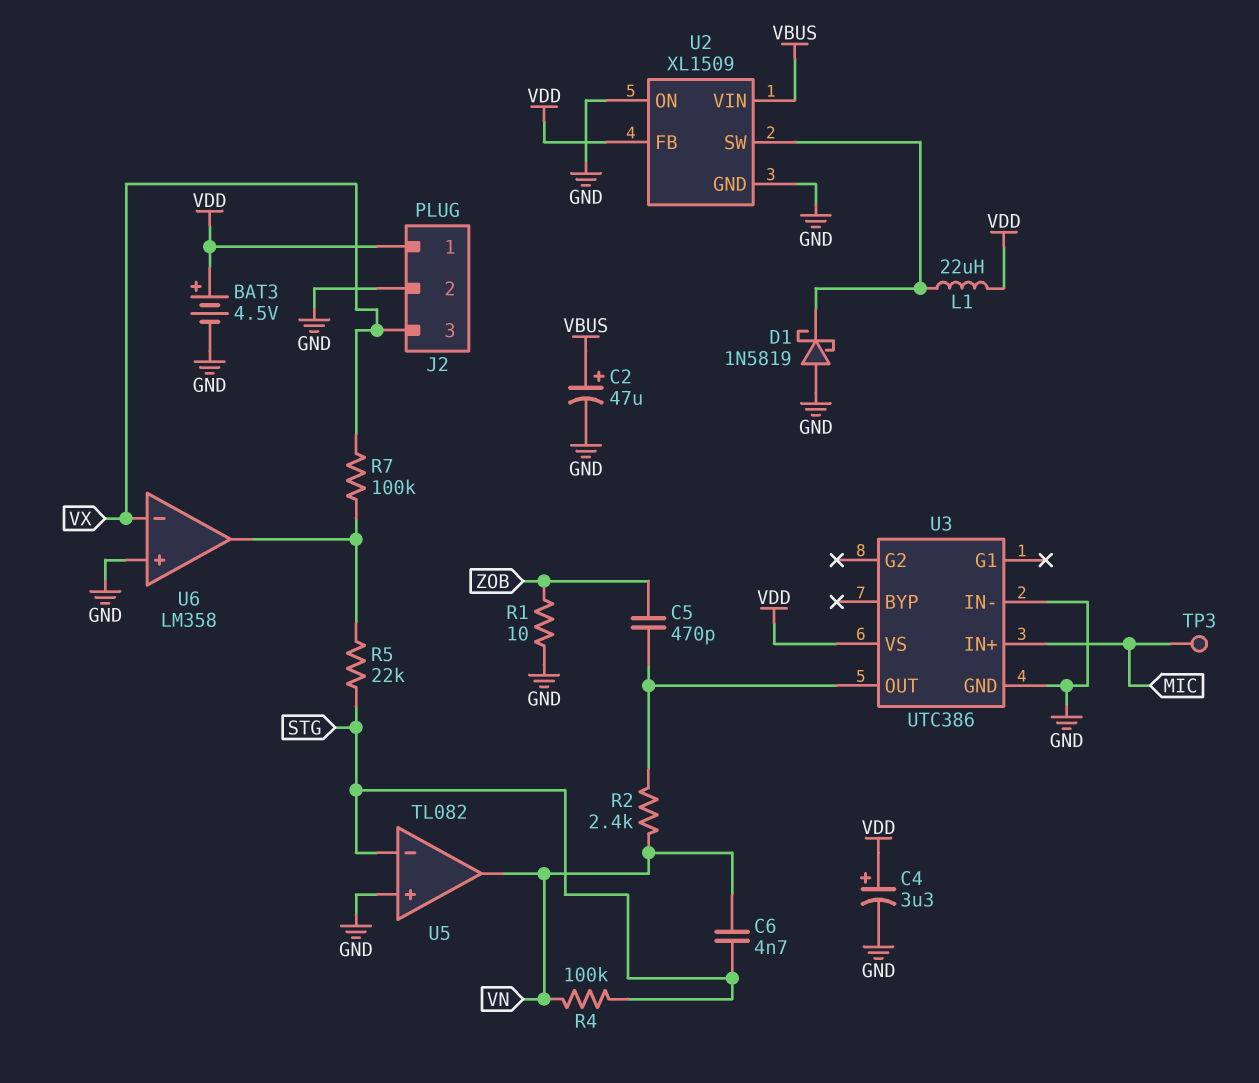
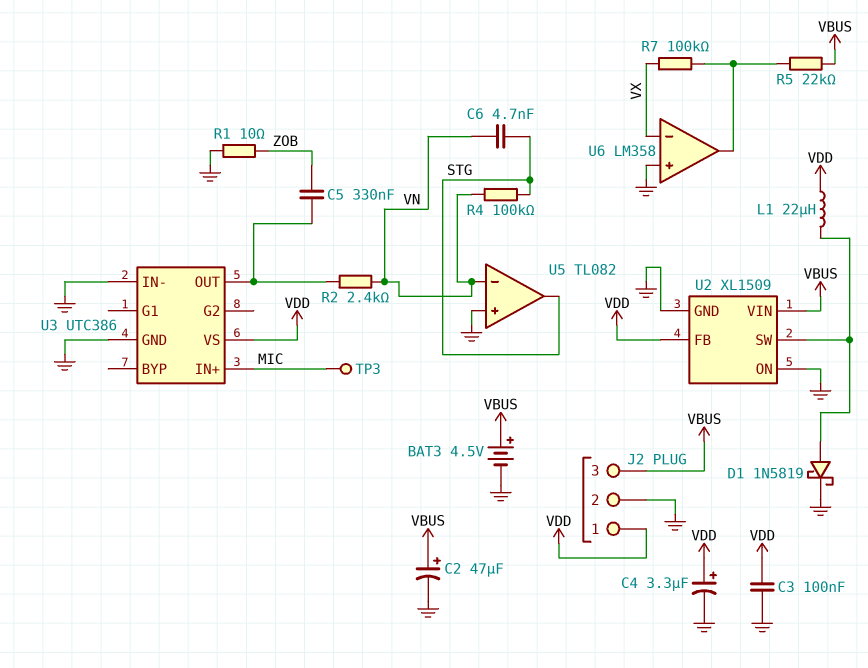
BAT3: 4.5V (plus VDD, minus GND) -> 4.5V (plus VBUS, minus GND)
C3: none -> 100nF (GND, VDD)
C5: 470pF (U3/OUT, ZOB) -> 330nF (U3/OUT, ZOB)
D1: schottky 1N5819 (A GND, K U2/SW) -> schottky 1N5819 (A U2/SW, K GND)
J2 pin 3: VX -> VBUS
R5: 22k (STG, U6/out) -> 22k (U6/out, VBUS)
U5 pin in-: STG -> VN
U5 pin out: VN -> STG

